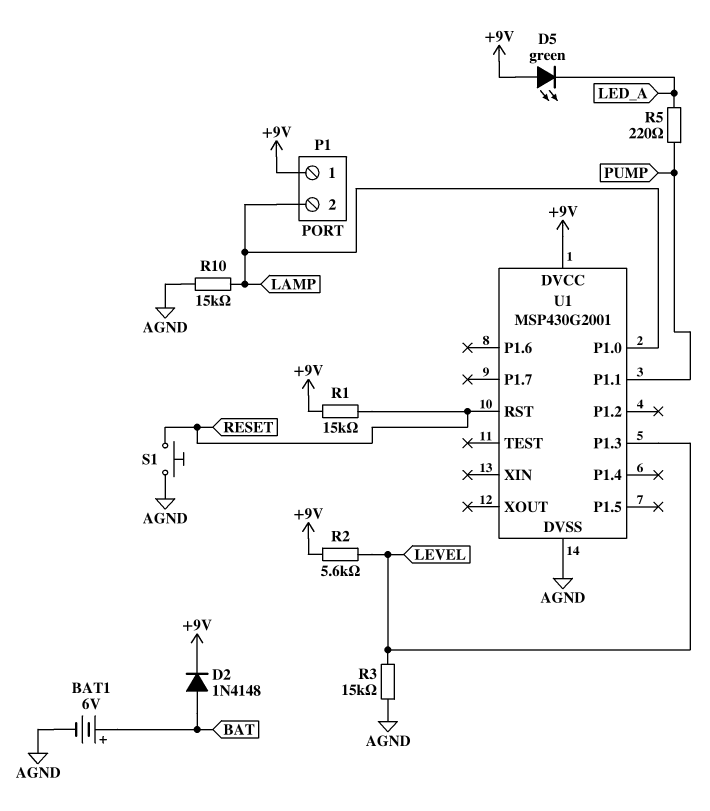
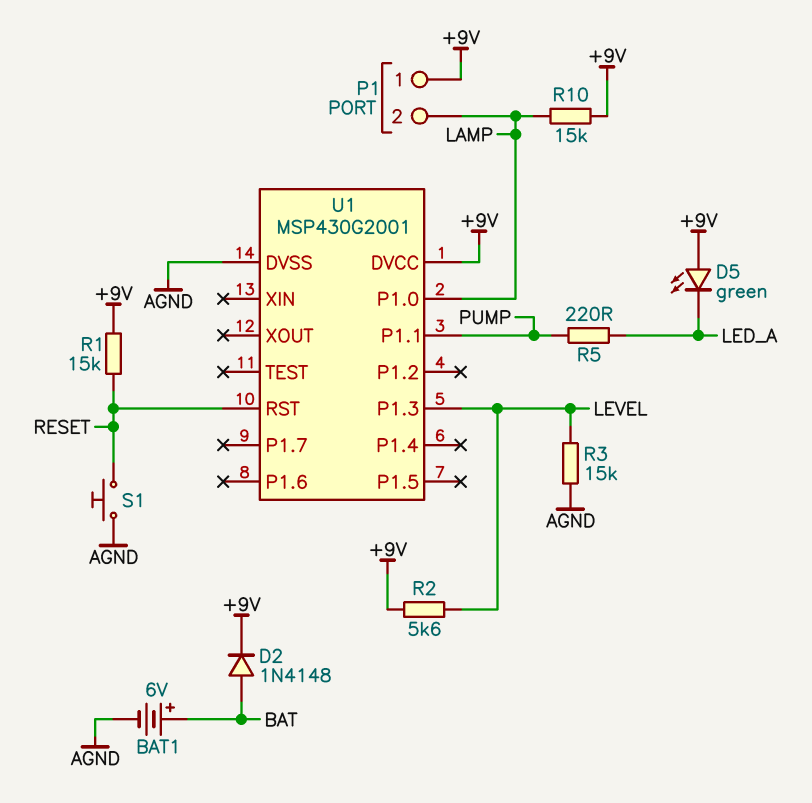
R10: 15k (AGND, LAMP) -> 15k (+9V, LAMP)

